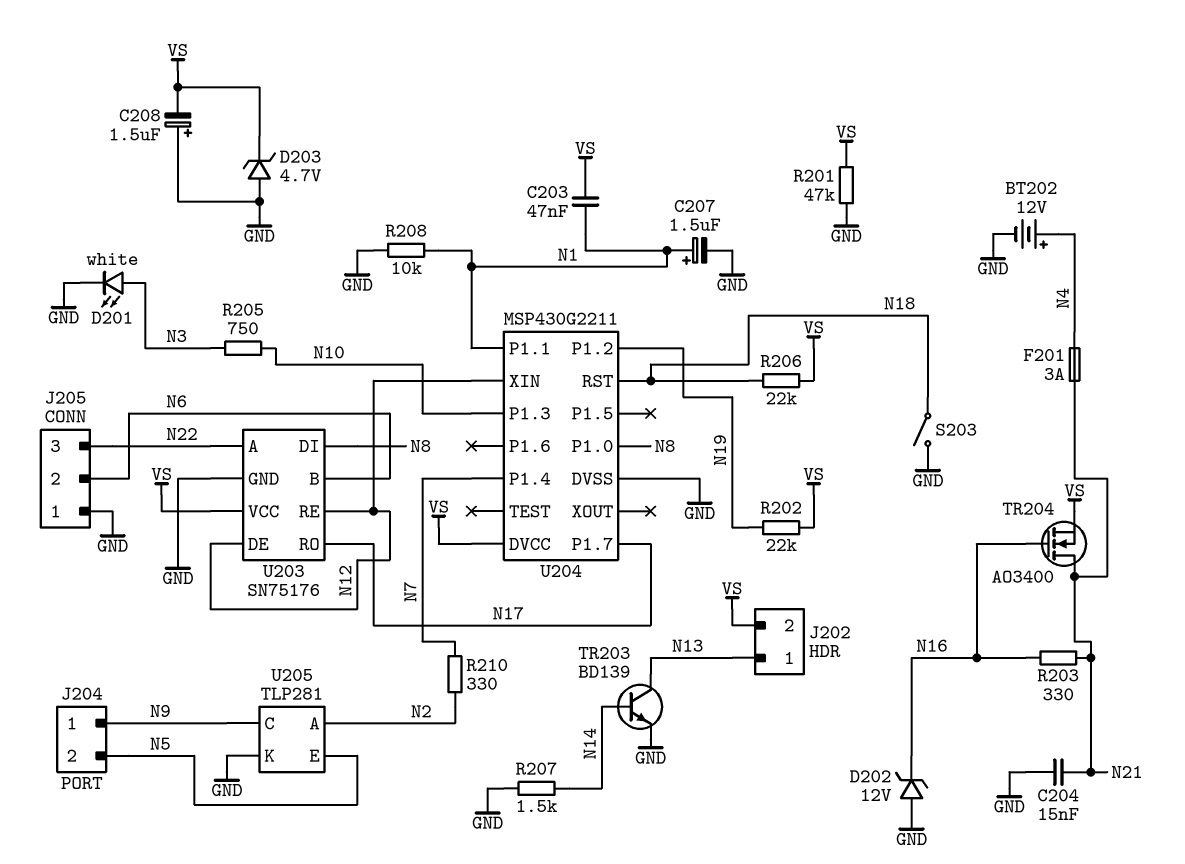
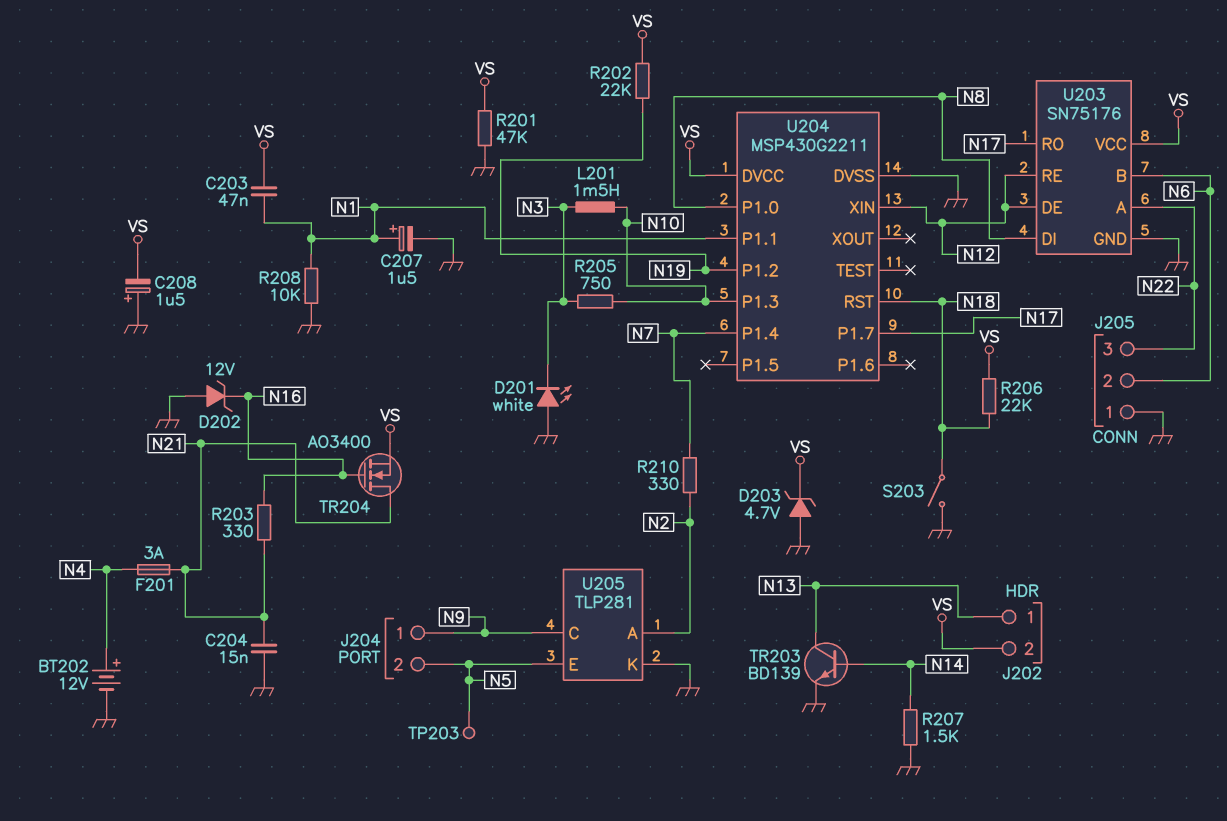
D201: LED white (A N3, K GND) -> LED white (A GND, K N3)
L201: none -> 1.5mH (N3, N10)
TP203: none -> test point (N5)

